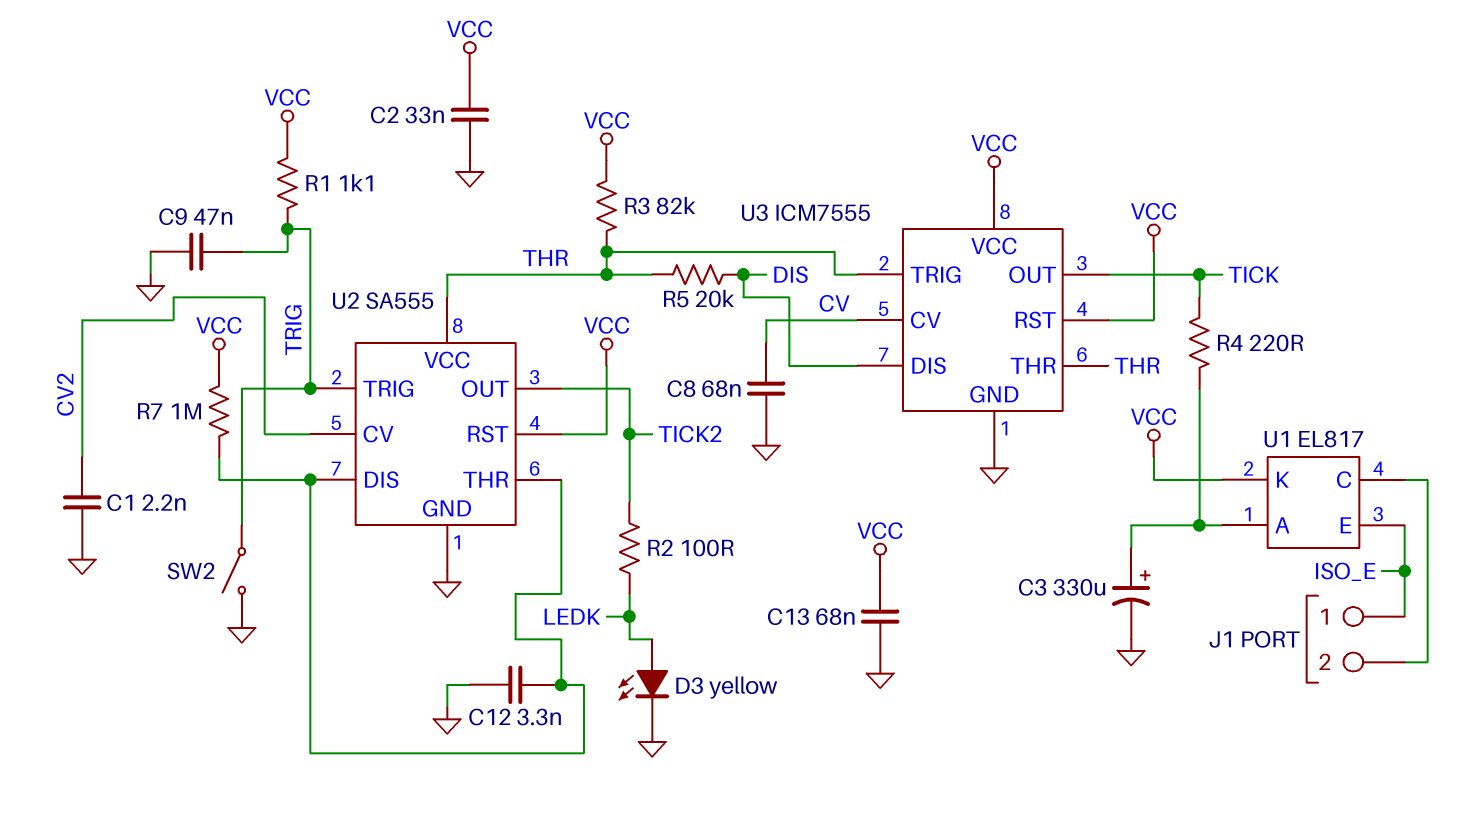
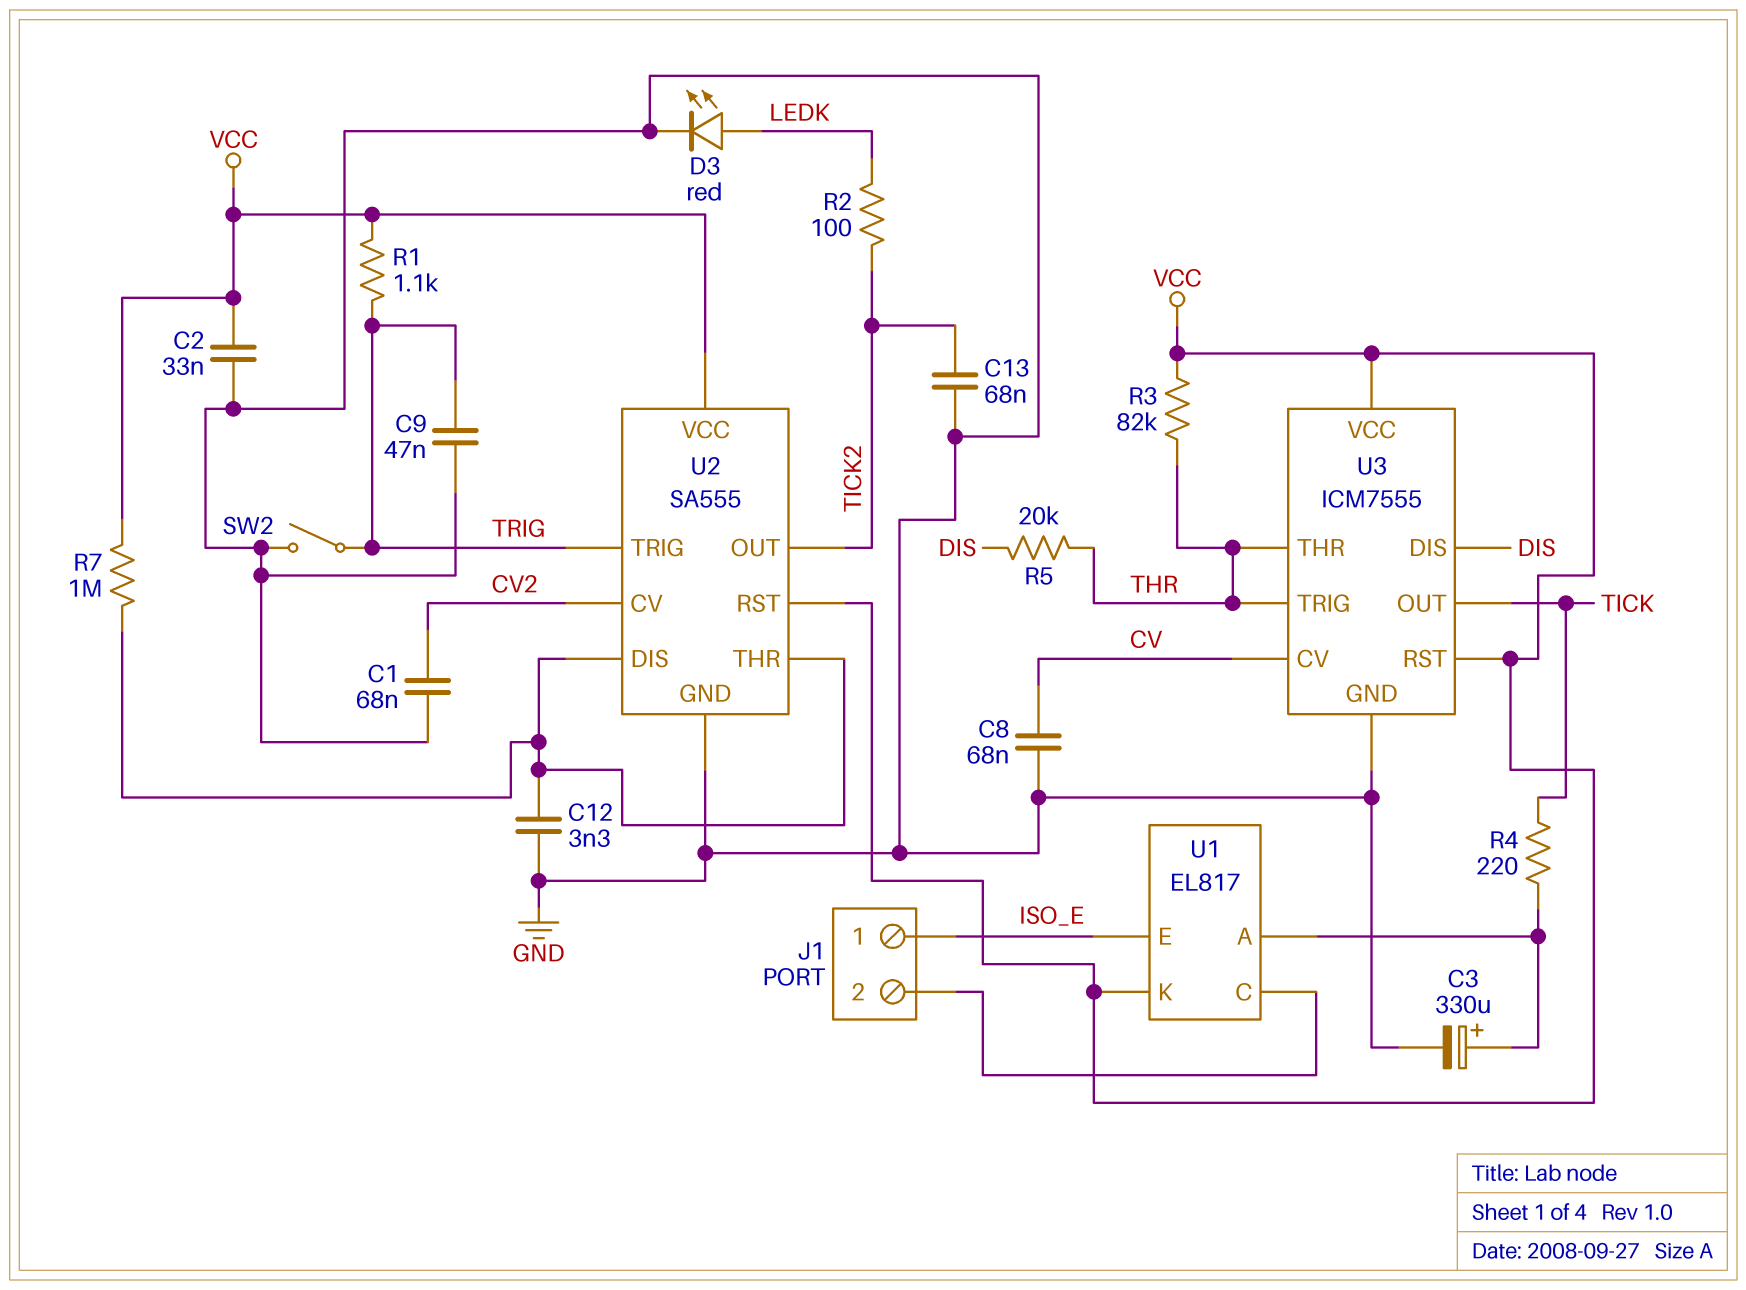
C1: 2.2nF (CV2, GND) -> 68nF (CV2, GND)
C13: 68nF (GND, VCC) -> 68nF (GND, TICK2)
D3: LED yellow (A LEDK, K GND) -> LED red (A LEDK, K GND)
U2 pin VCC: THR -> VCC

